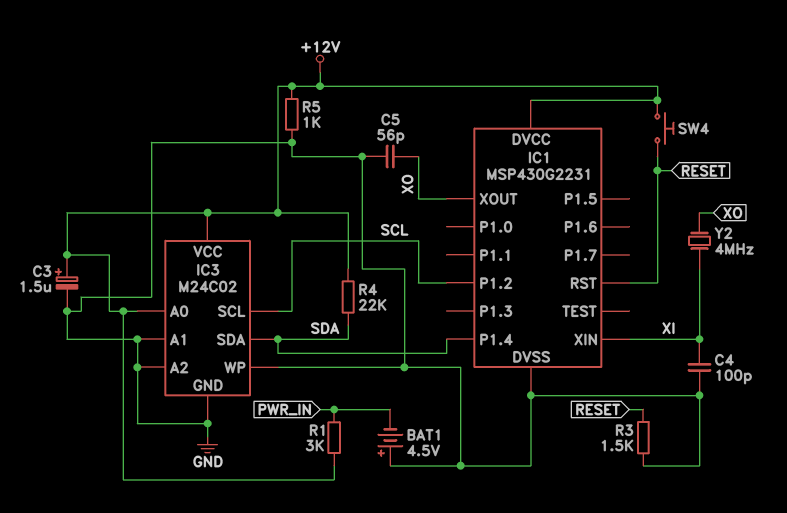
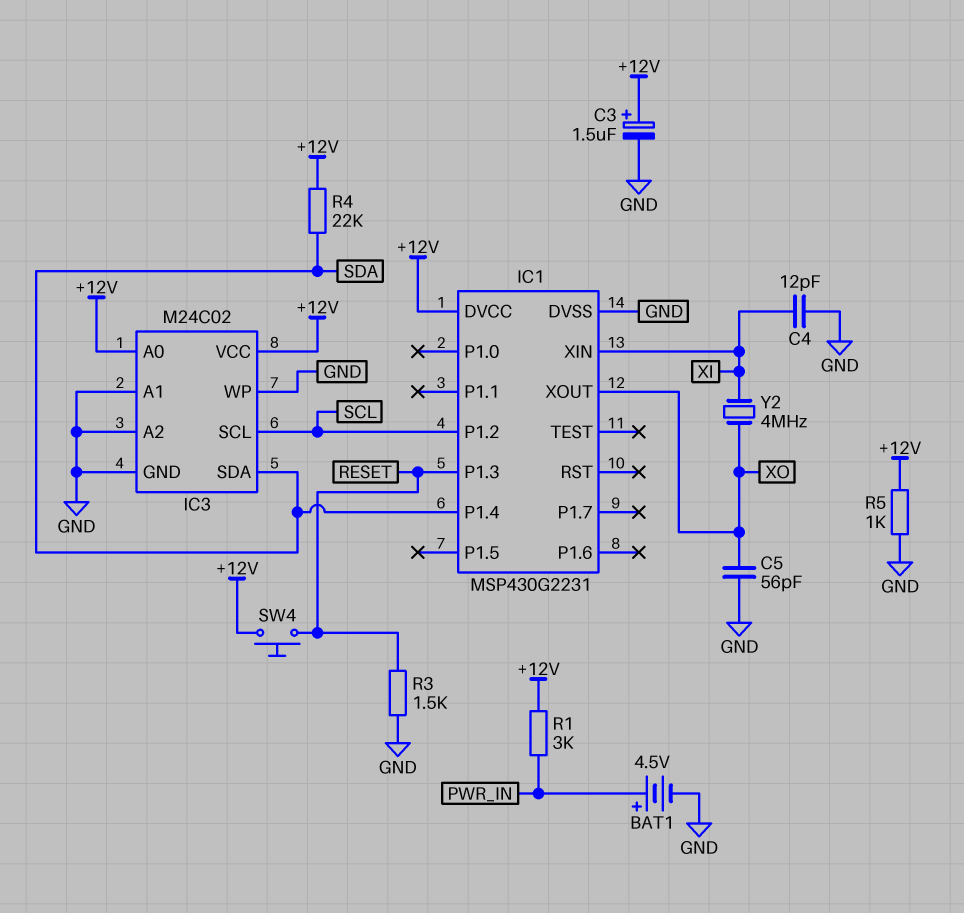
BAT1: 4.5V (plus GND, minus PWR_IN) -> 4.5V (plus PWR_IN, minus GND)
C4: 100pF (GND, XI) -> 12pF (GND, XI)
IC1 pin P1.3: none -> RESET
IC1 pin RST: RESET -> none

